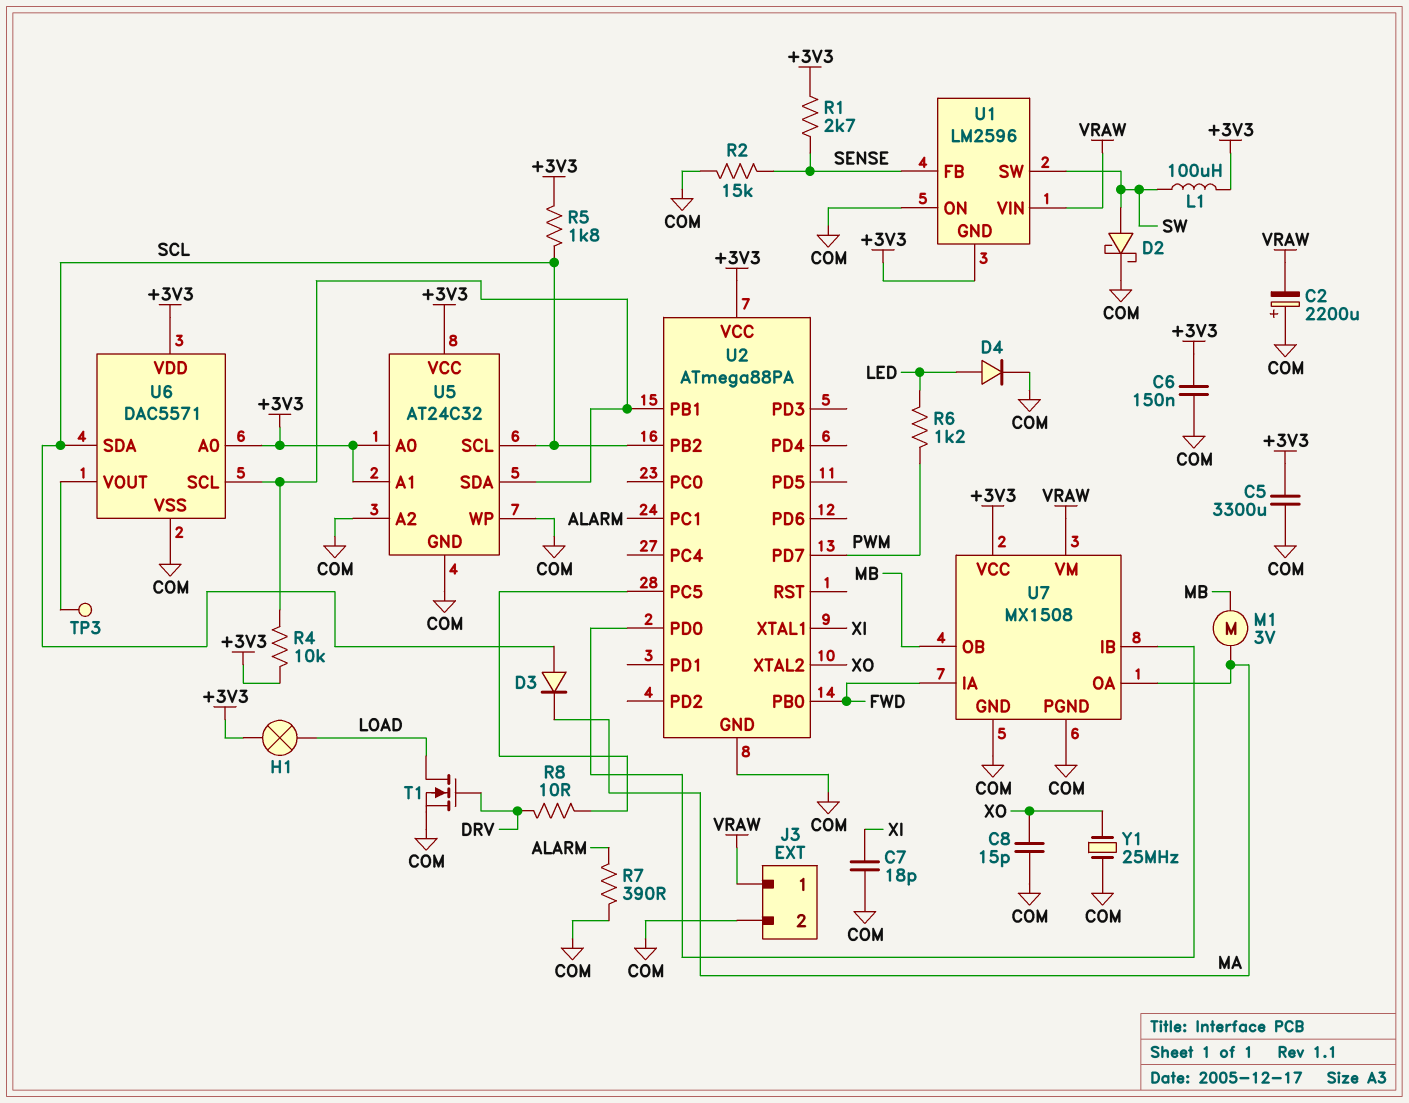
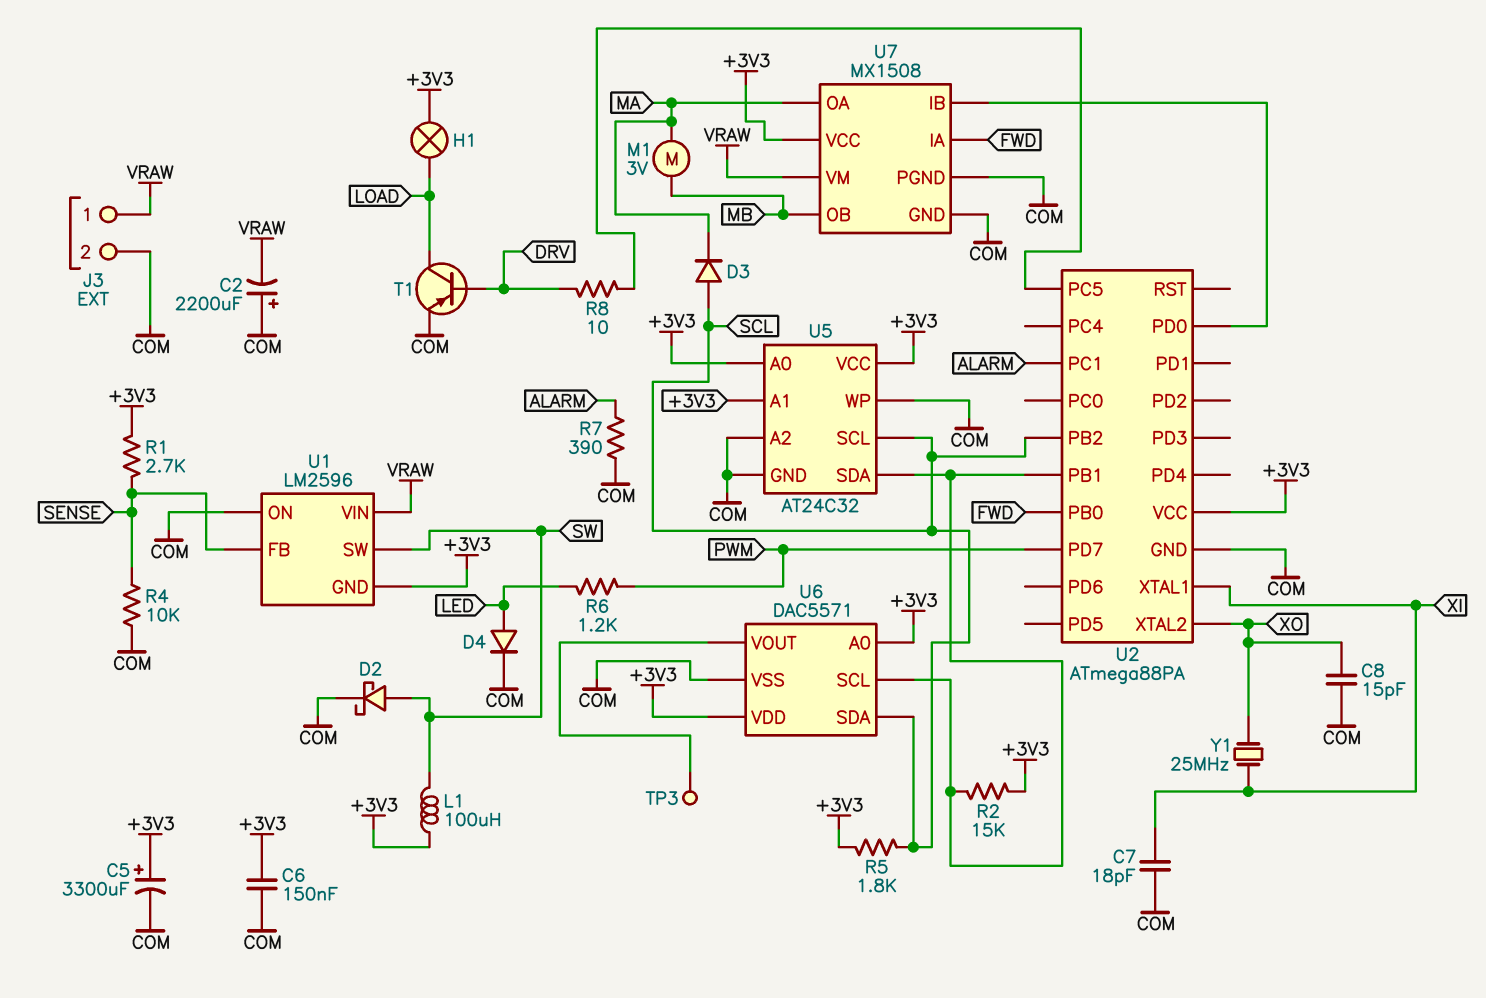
C5: 3300uF (+3V3, COM) -> 3300uF (plus +3V3, minus COM)
R2: 15k (COM, SENSE) -> 15k (+3V3, U2/PB1)
R4: 10k (+3V3, U2/PB1) -> 10k (COM, SENSE)
T1: NMOS (G DRV, D LOAD, S COM) -> PNP (B DRV, C LOAD, E COM)
Y1: 25MHz (COM, XO) -> 25MHz (XI, XO)

